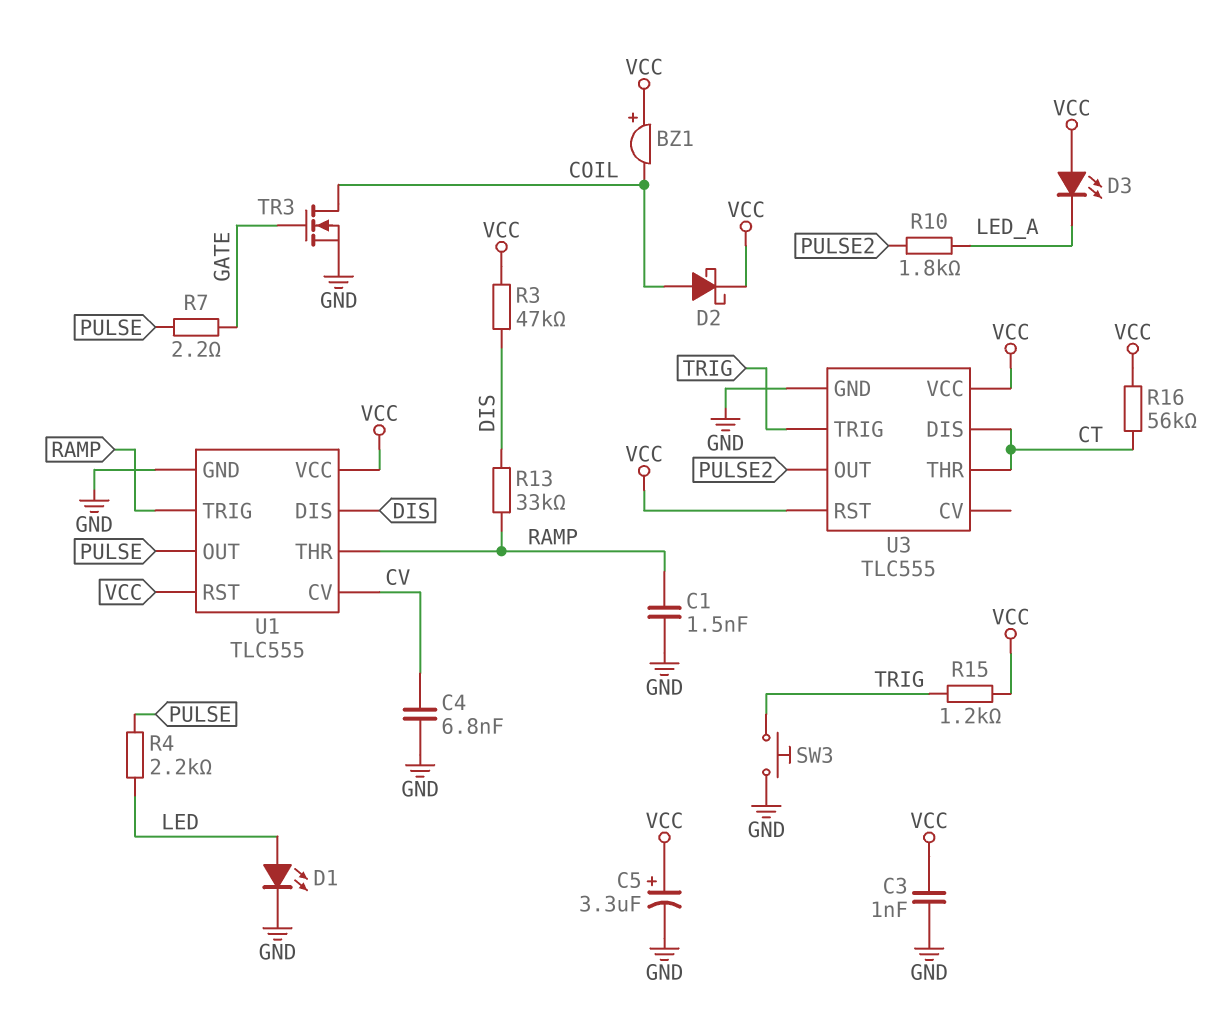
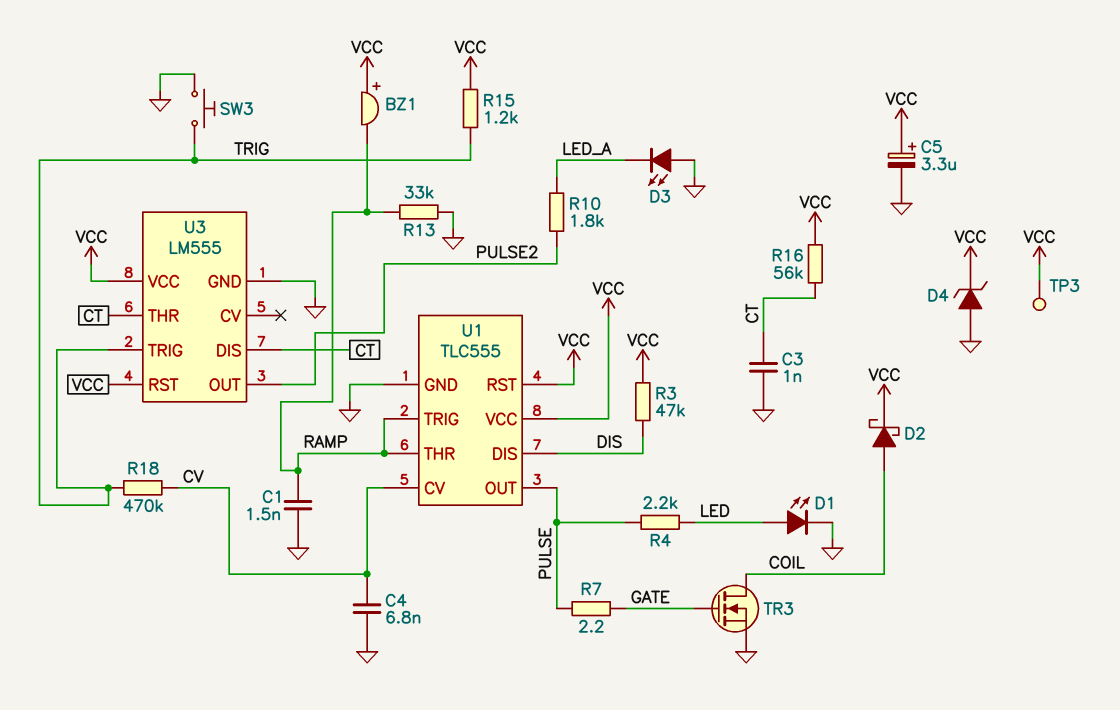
BZ1: buzzer (plus VCC, minus COIL) -> buzzer (plus VCC, minus RAMP)
C3: 1nF (GND, VCC) -> 1nF (CT, GND)
D3: LED (A VCC, K LED_A) -> LED (A GND, K LED_A)
D4: none -> zener (A GND, K VCC)
R13: 33k (DIS, RAMP) -> 33k (GND, RAMP)
R18: none -> 470k (CV, TRIG)
TP3: none -> test point (VCC)
U3: TLC555 -> LM555

